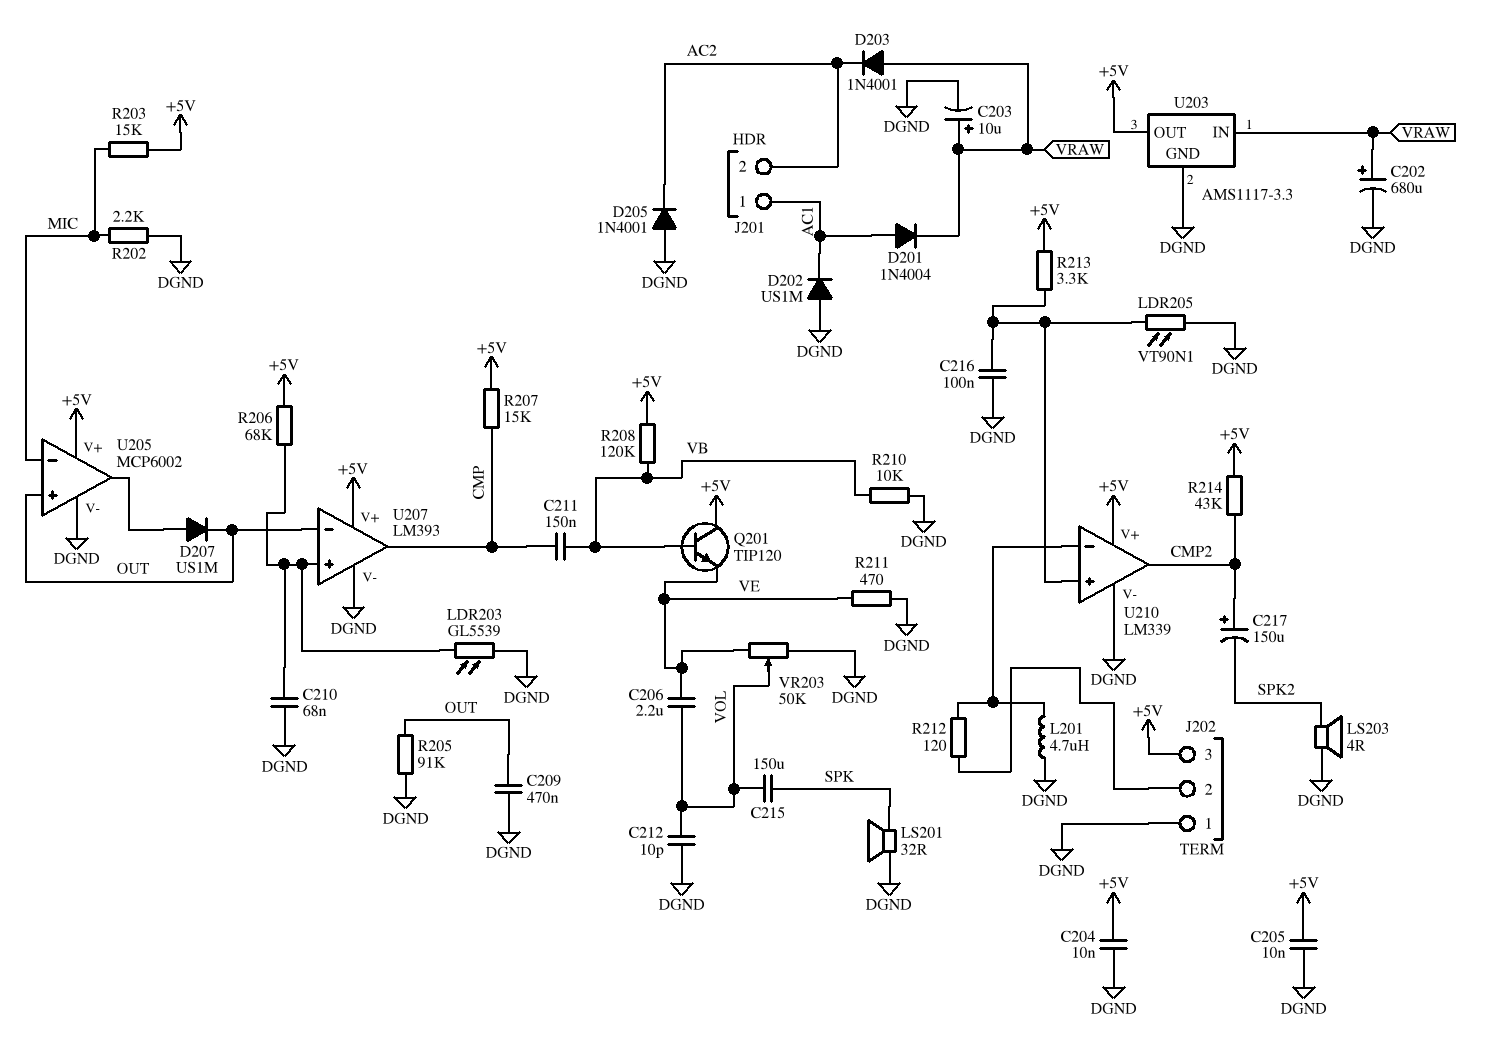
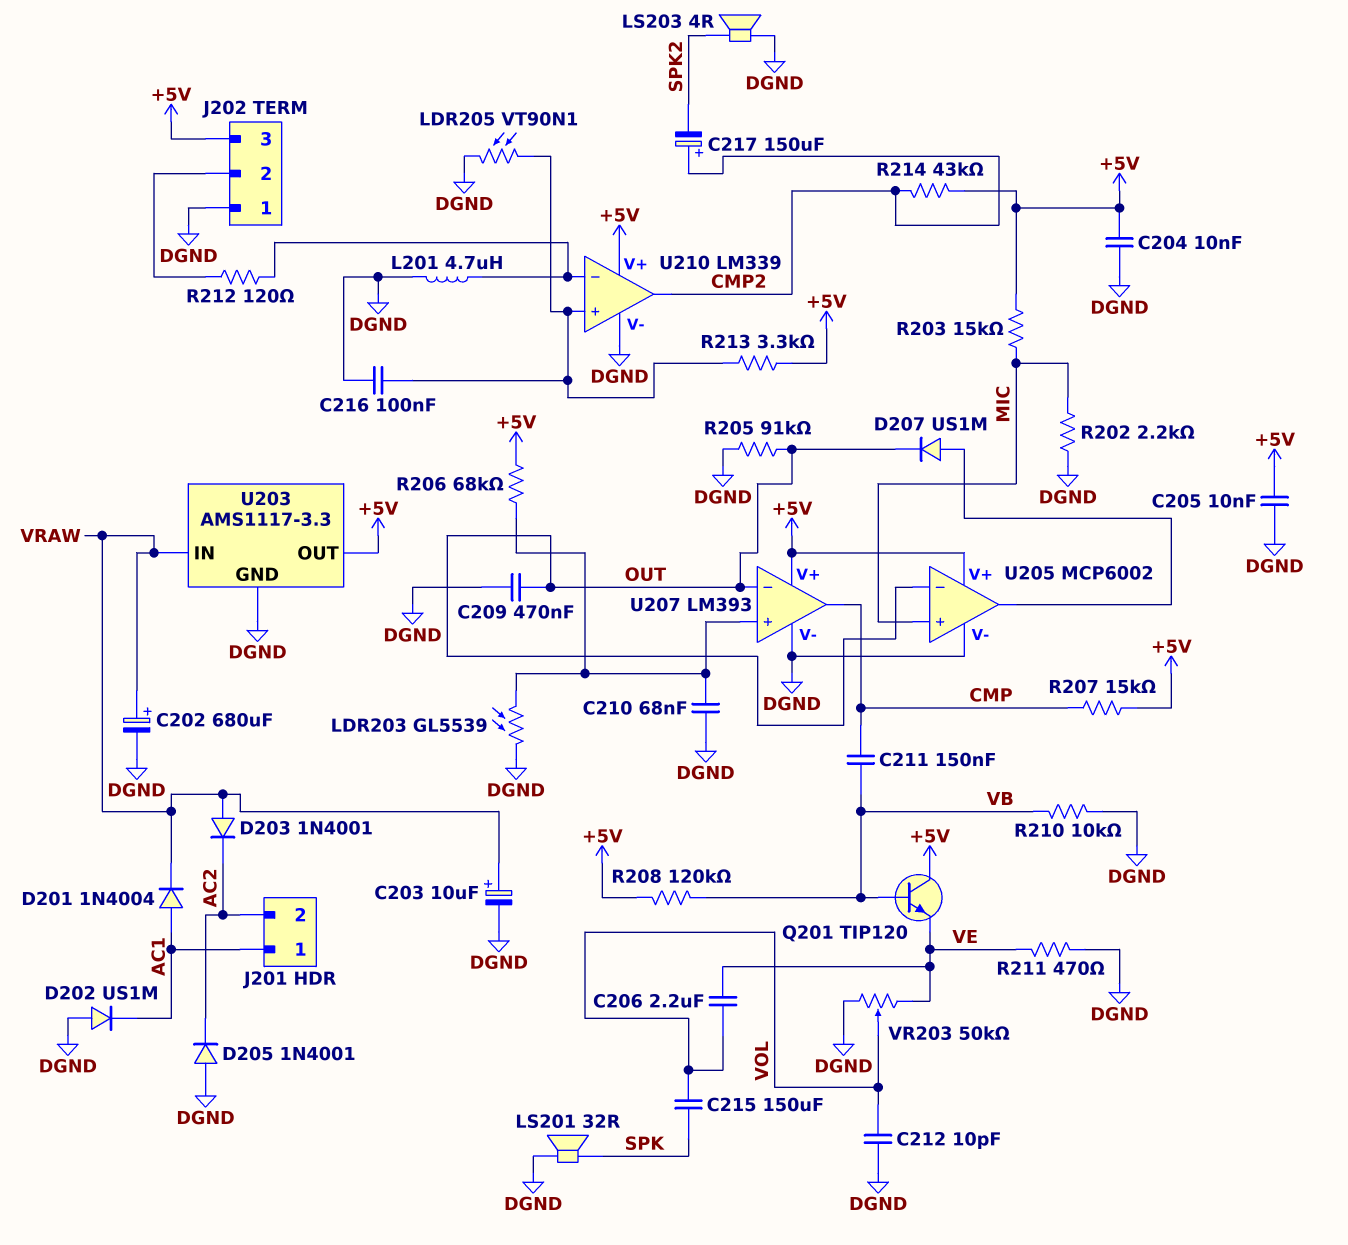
U205 pin in+: OUT -> MIC
U205 pin in-: MIC -> OUT

